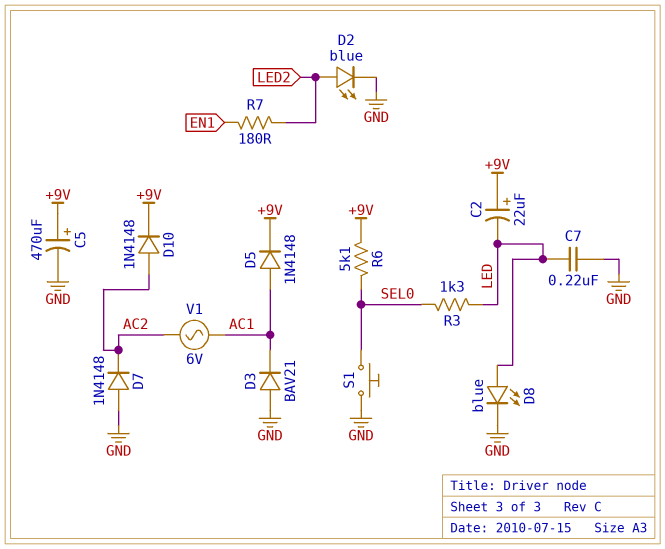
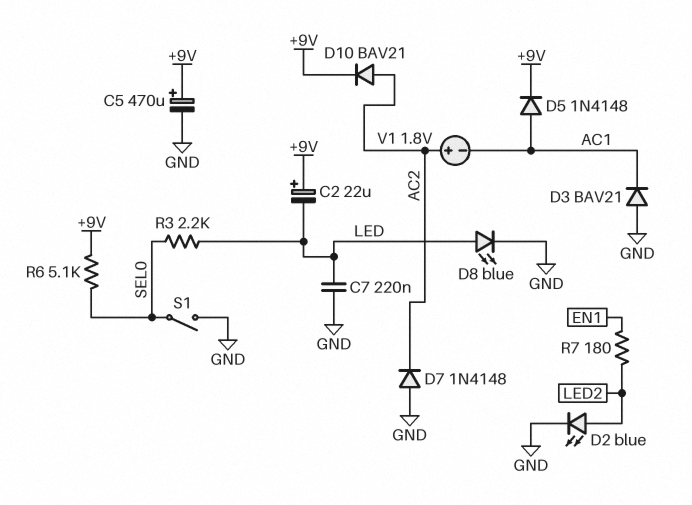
D10: diode 1N4148 (A AC2, K +9V) -> diode BAV21 (A AC2, K +9V)
R3: 1.3k (LED, SEL0) -> 2.2k (LED, SEL0)
S1: button (GND, SEL0) -> switch (GND, SEL0)
V1: AC 6V (AC1, AC2) -> 1.8V (plus AC2, minus AC1)

